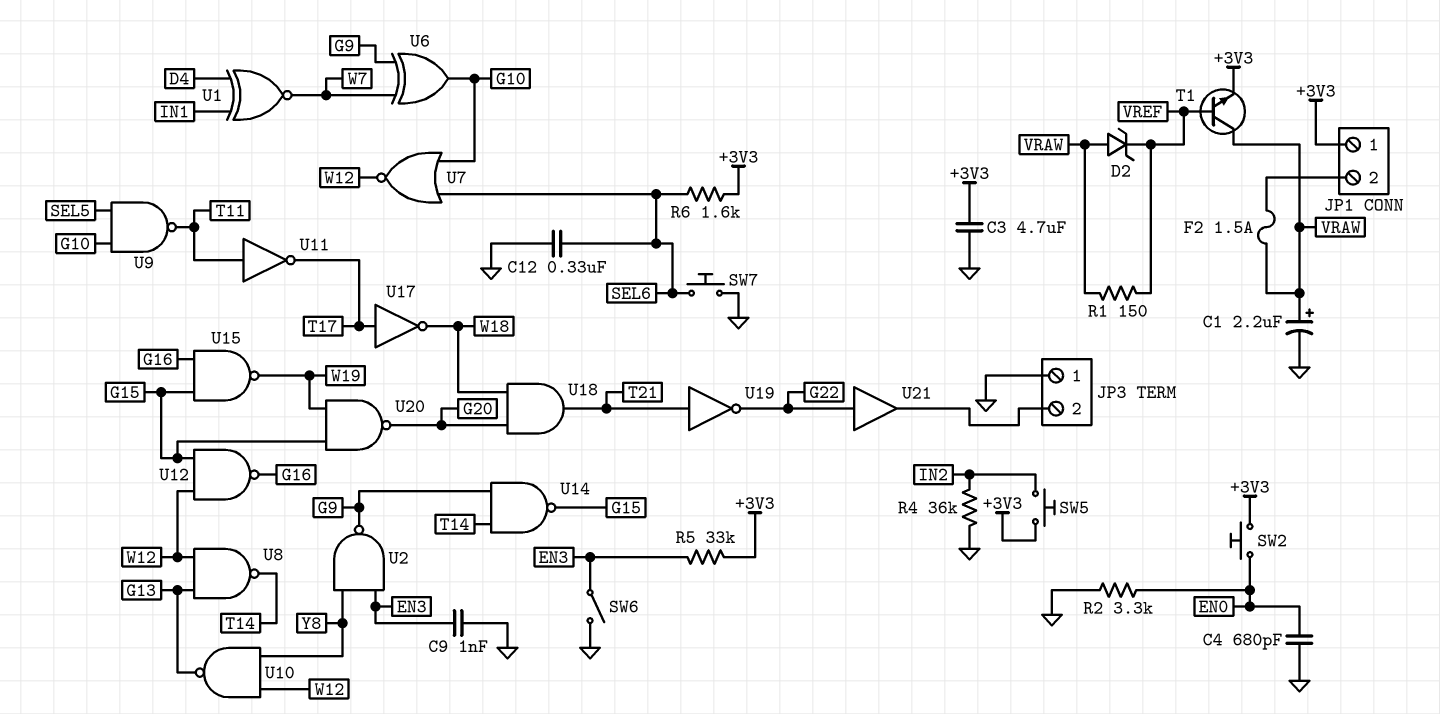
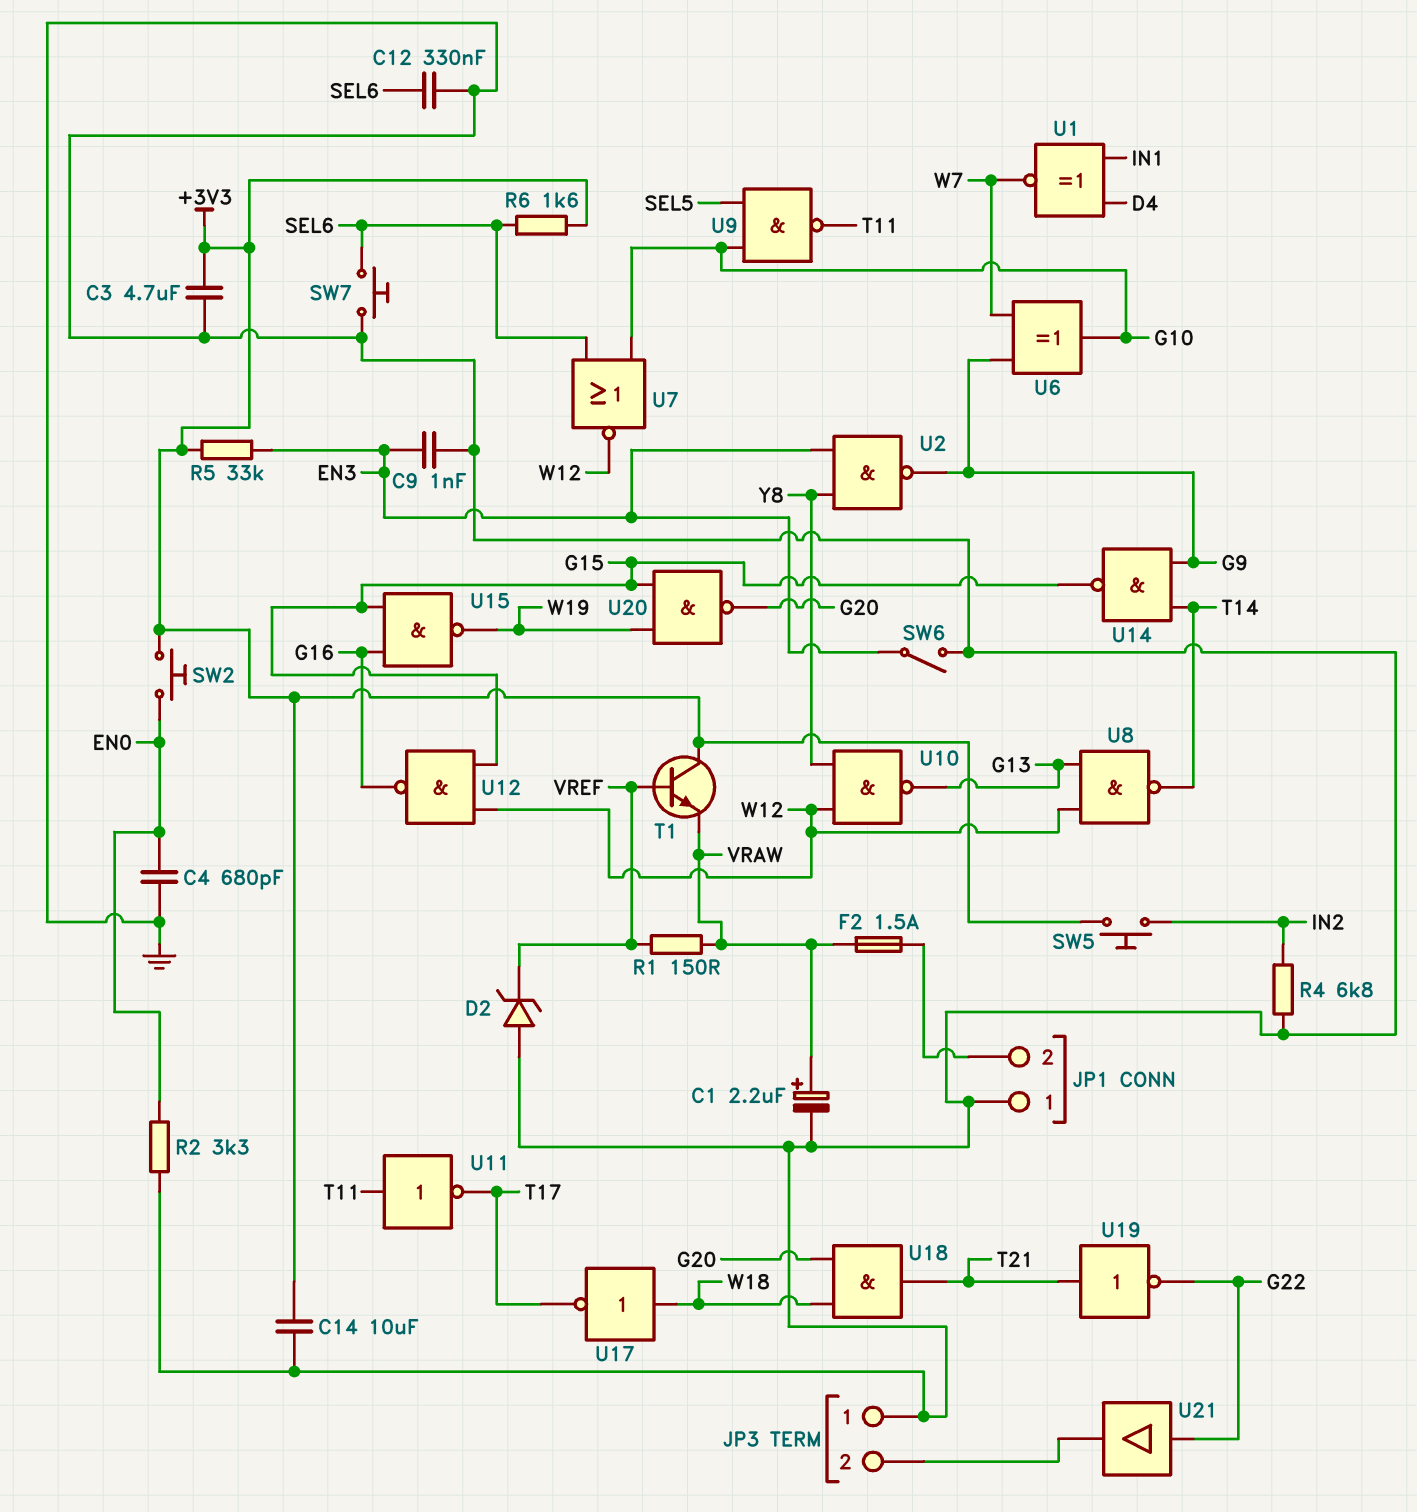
C14: none -> 10uF (+3V3, GND)
D2: zener (A VRAW, K VREF) -> zener (A GND, K VREF)
JP1 pin 1: +3V3 -> GND
R4: 36k (GND, IN2) -> 6.8k (GND, IN2)
T1: NPN (B VREF, C VRAW, E +3V3) -> NPN (B VREF, C +3V3, E VRAW)
U17: NOT (in T17, out W18) -> NOT (in W18, out T17)

